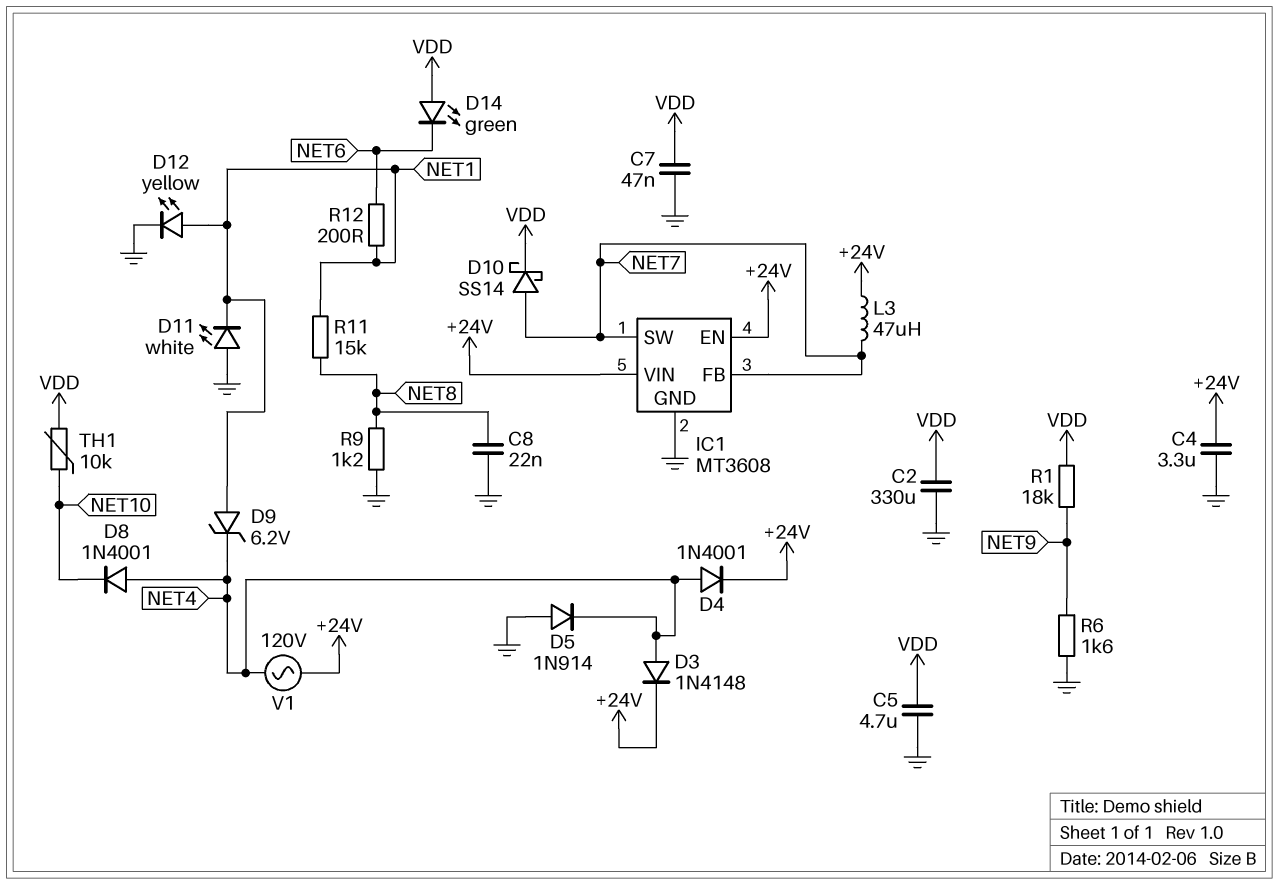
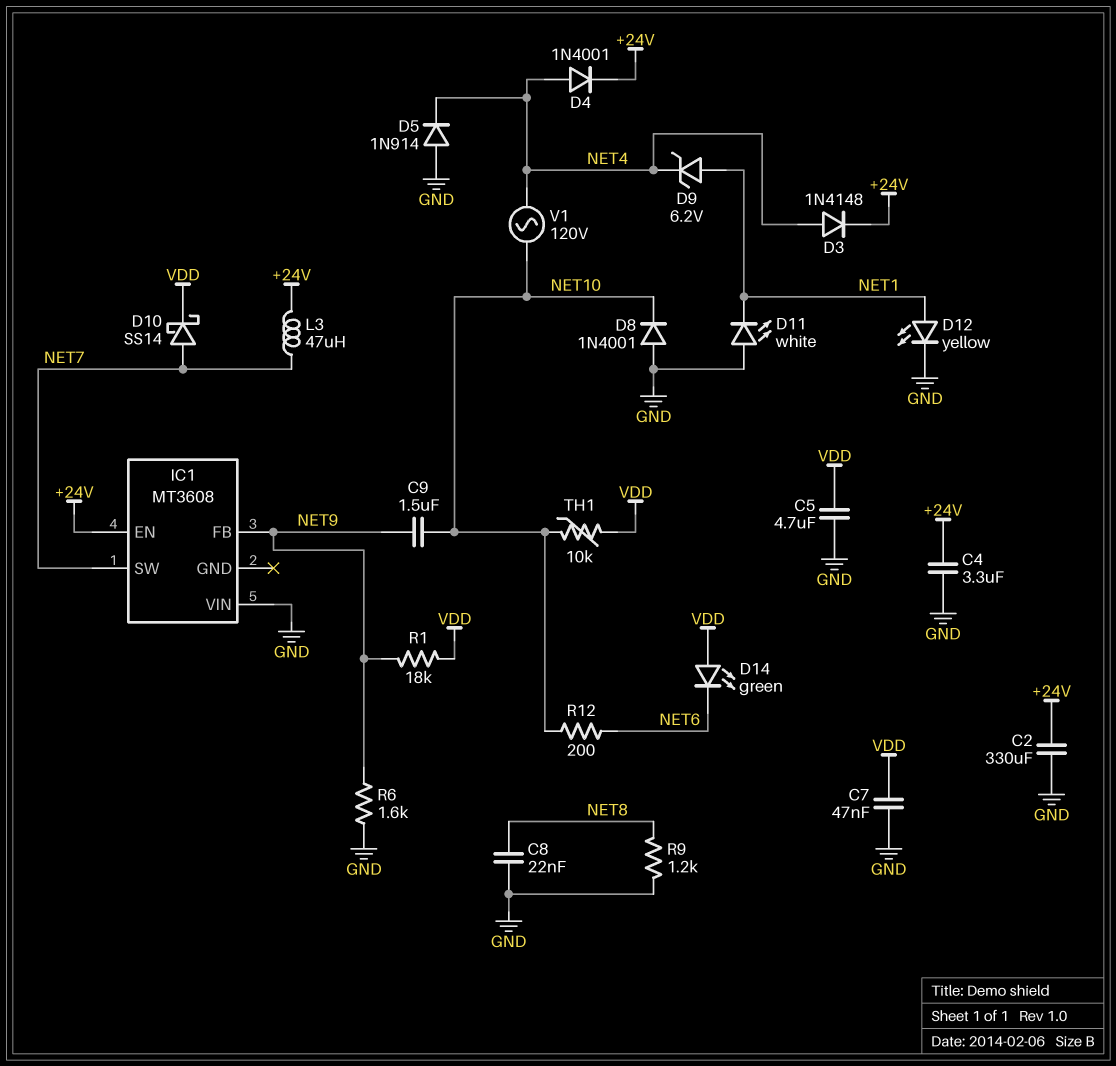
C2: 330uF (GND, VDD) -> 330uF (+24V, GND)
C9: none -> 1.5uF (NET9, NET10)
D8: diode 1N4001 (A NET4, K NET10) -> diode 1N4001 (A GND, K NET10)
IC1 pin FB: NET7 -> NET9
IC1 pin GND: GND -> none
IC1 pin VIN: +24V -> GND
R11: 15k (NET1, NET8) -> none
R12: 200 (NET1, NET6) -> 200 (NET6, NET10)
V1: AC 120V (+24V, NET4) -> AC 120V (NET4, NET10)

